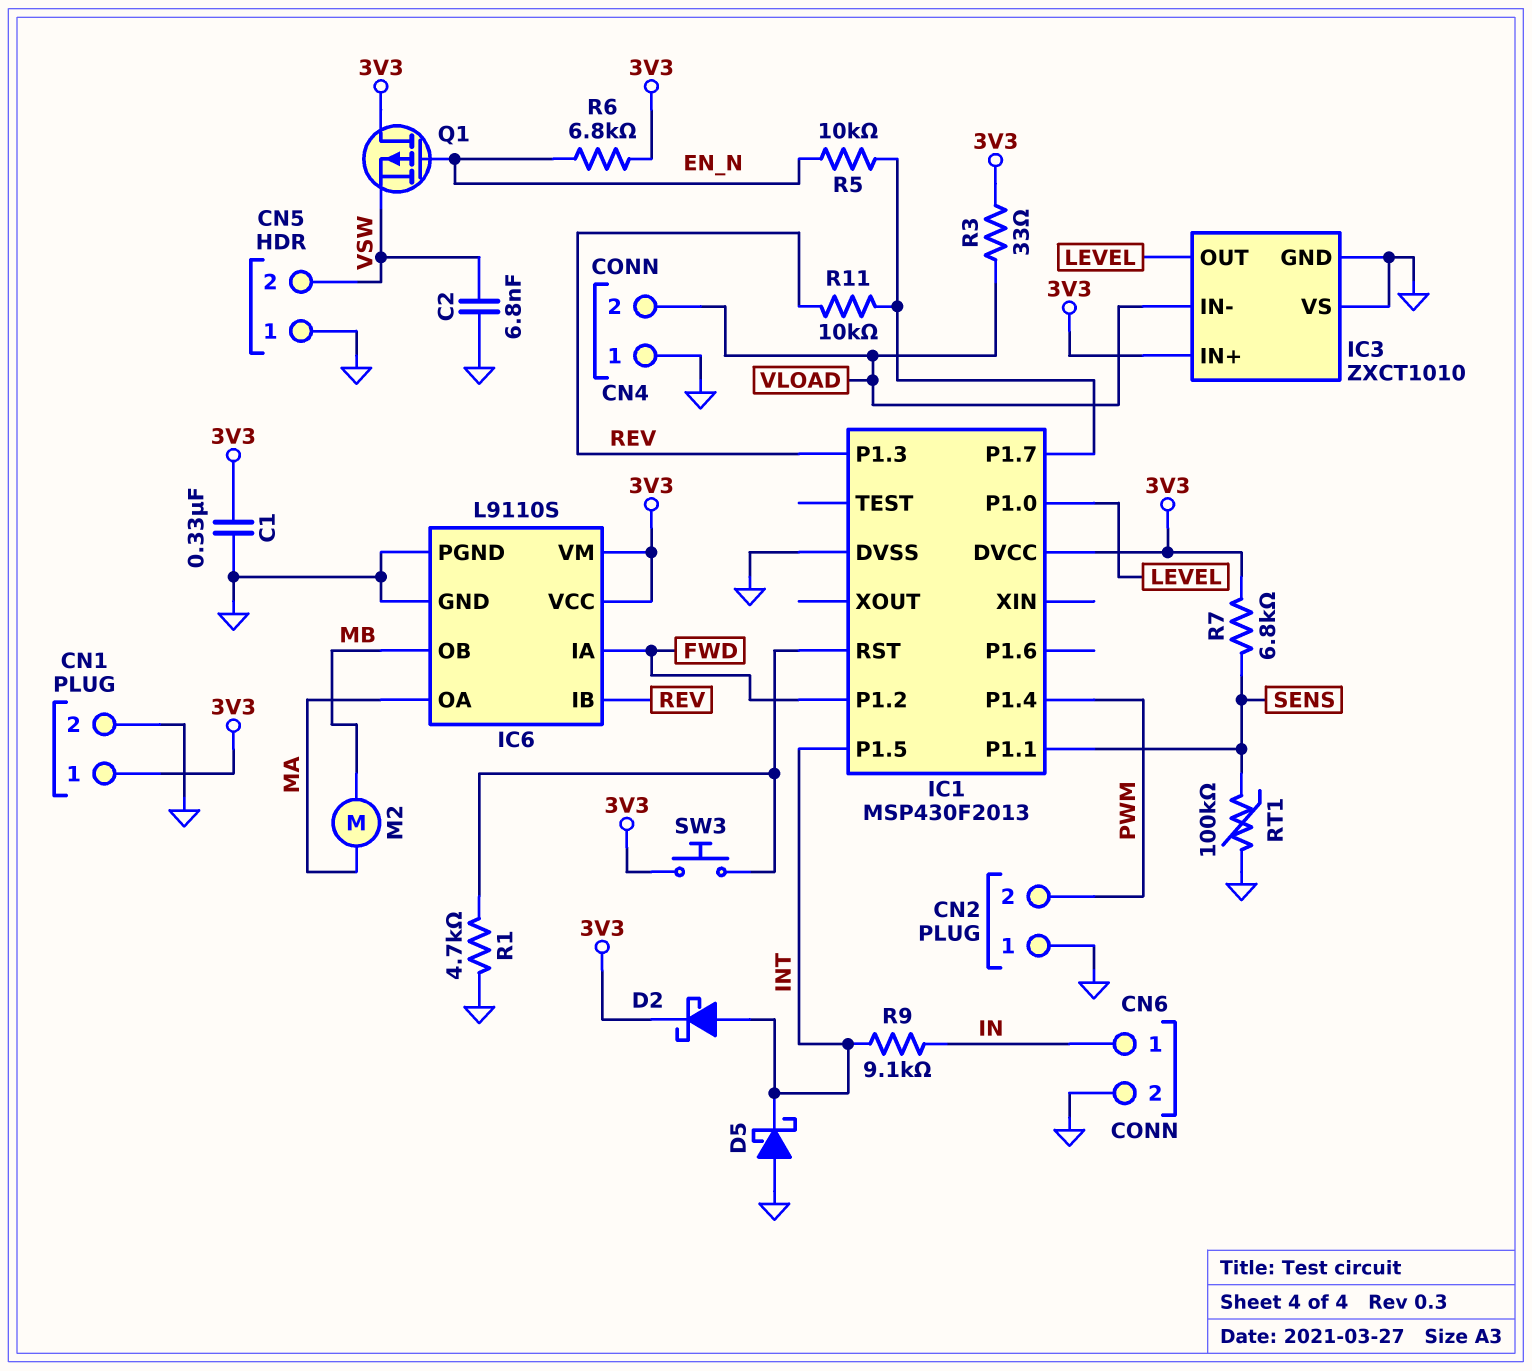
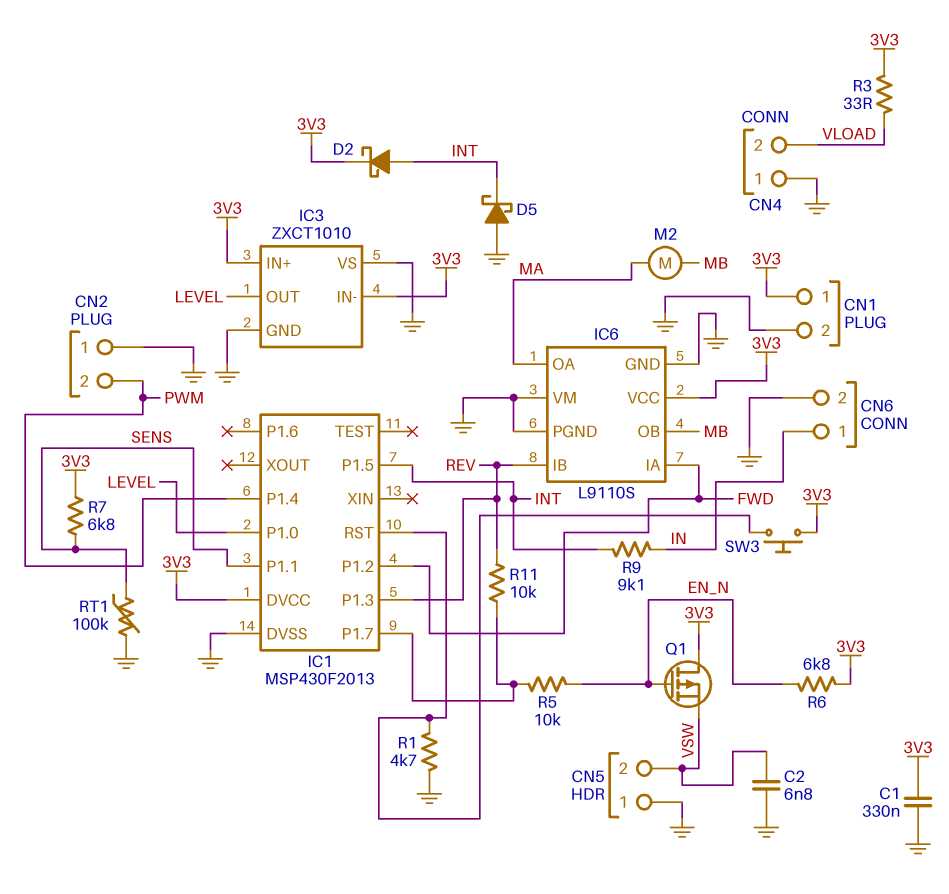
IC3 pin IN-: VLOAD -> 3V3
IC6 pin VM: 3V3 -> GND

